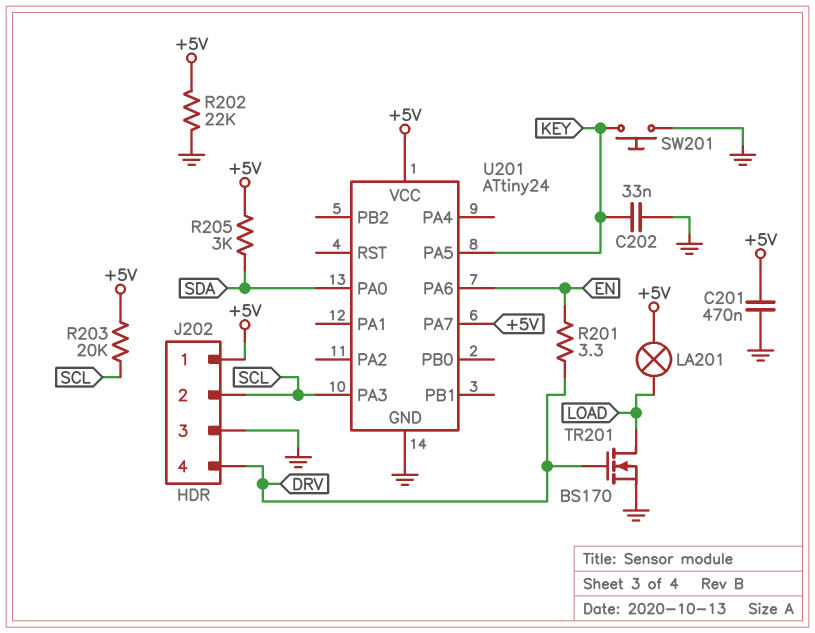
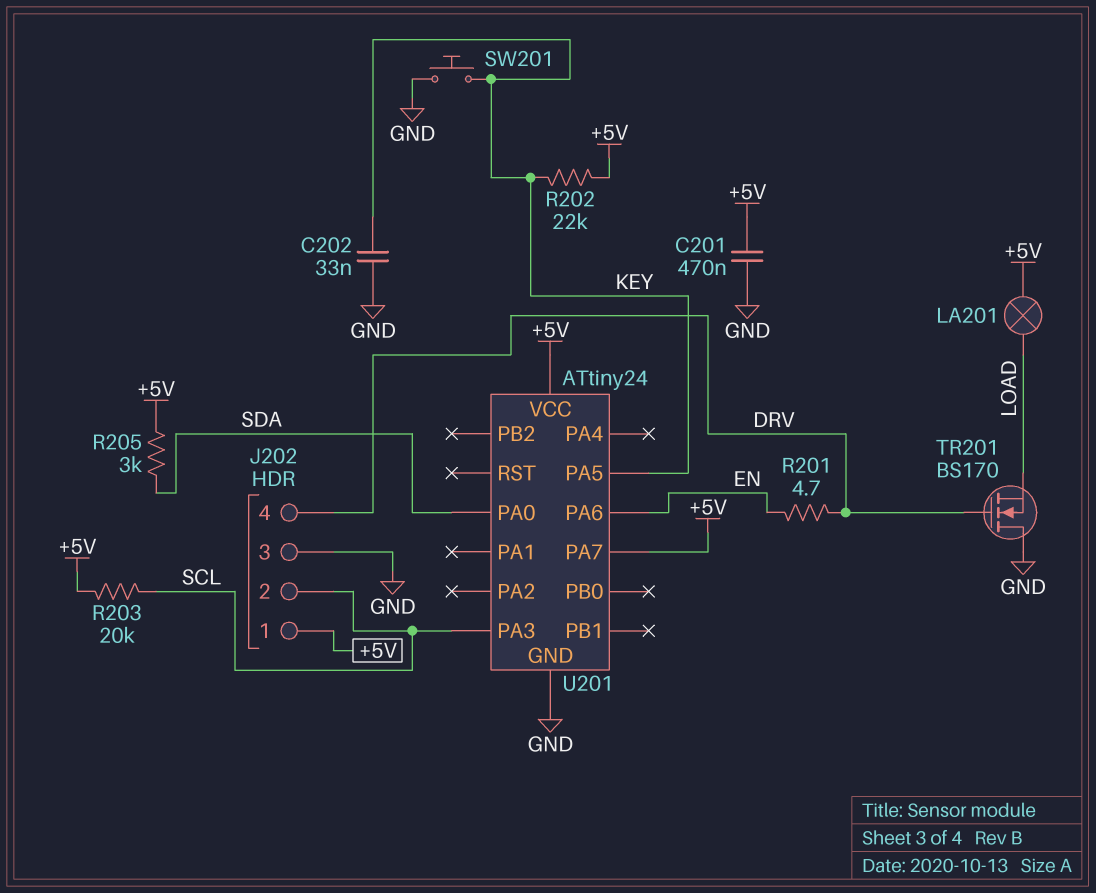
R201: 3.3 (DRV, EN) -> 4.7 (DRV, EN)
R202: 22k (+5V, GND) -> 22k (+5V, KEY)
TR201: NMOS BS170 (G DRV, D LOAD, S GND) -> NMOS BS170 (G DRV, D GND, S LOAD)

